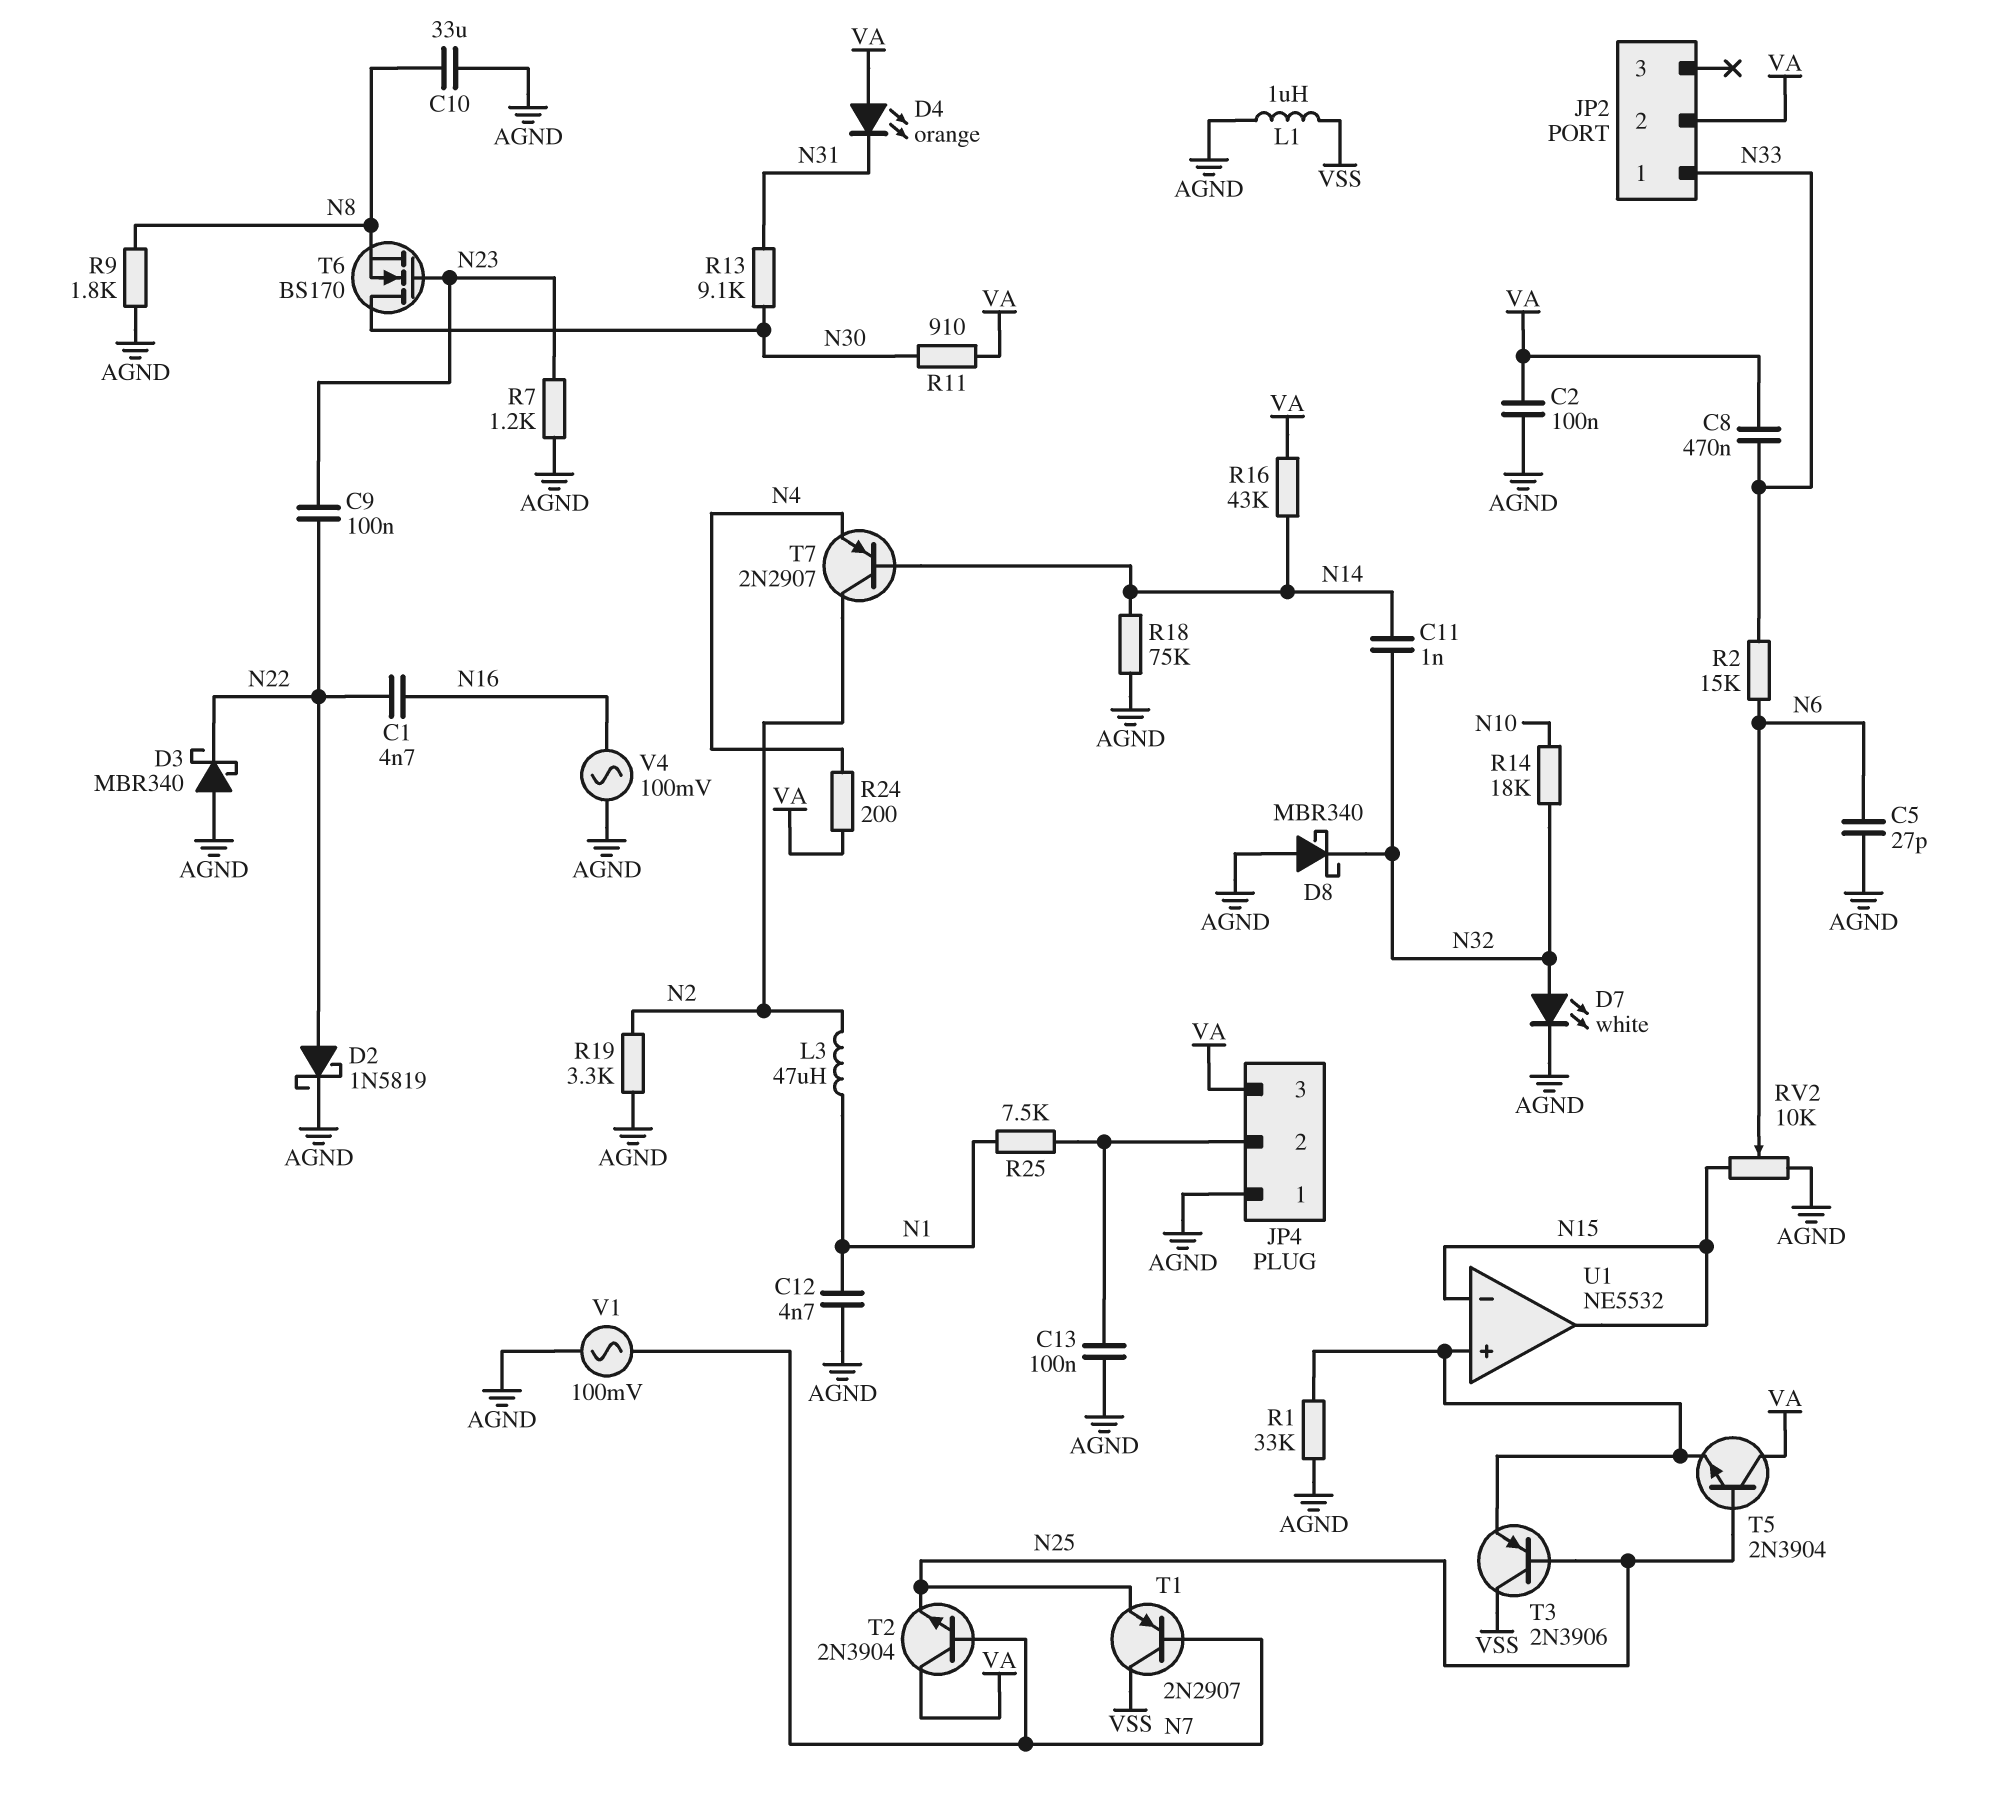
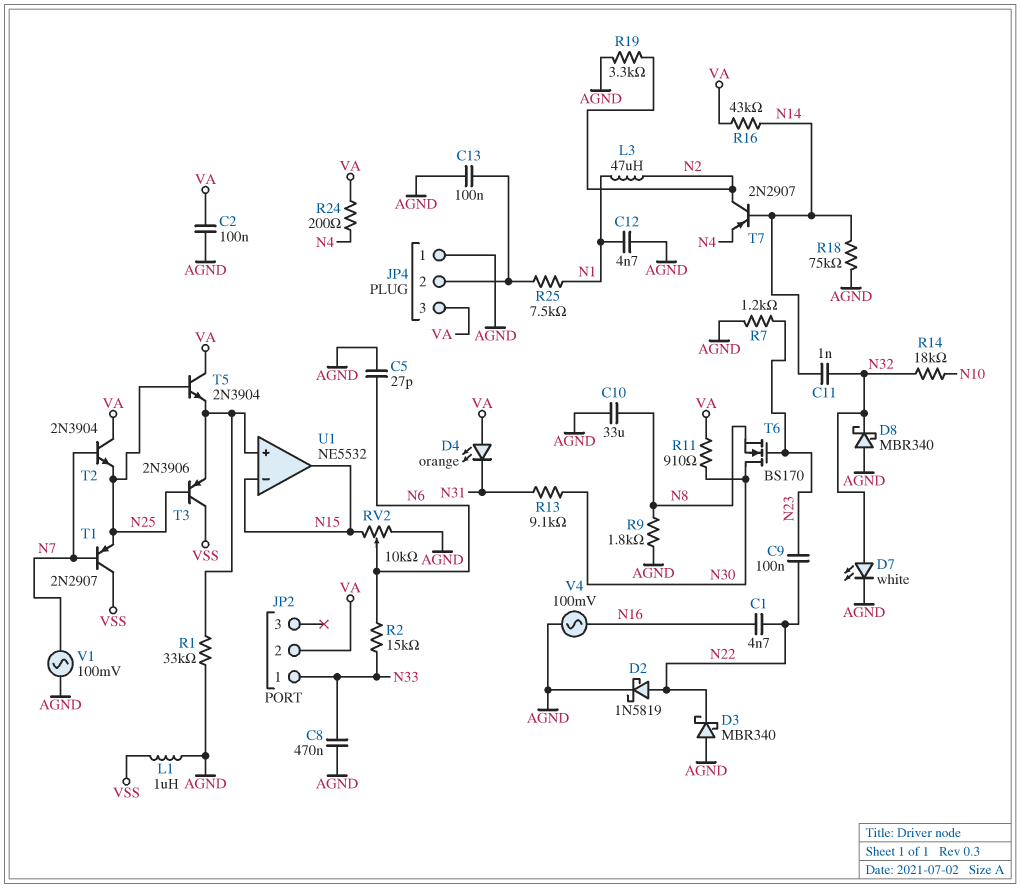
C8: 470nF (N33, VA) -> 470nF (AGND, N33)

